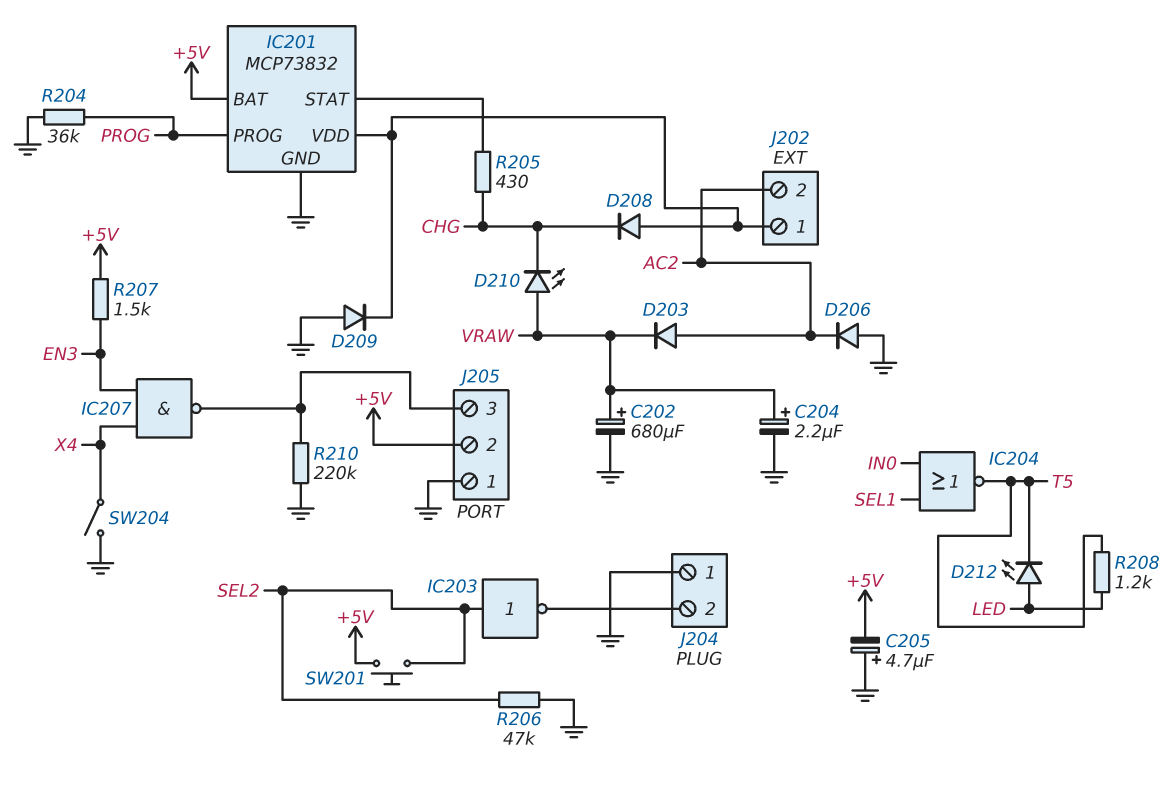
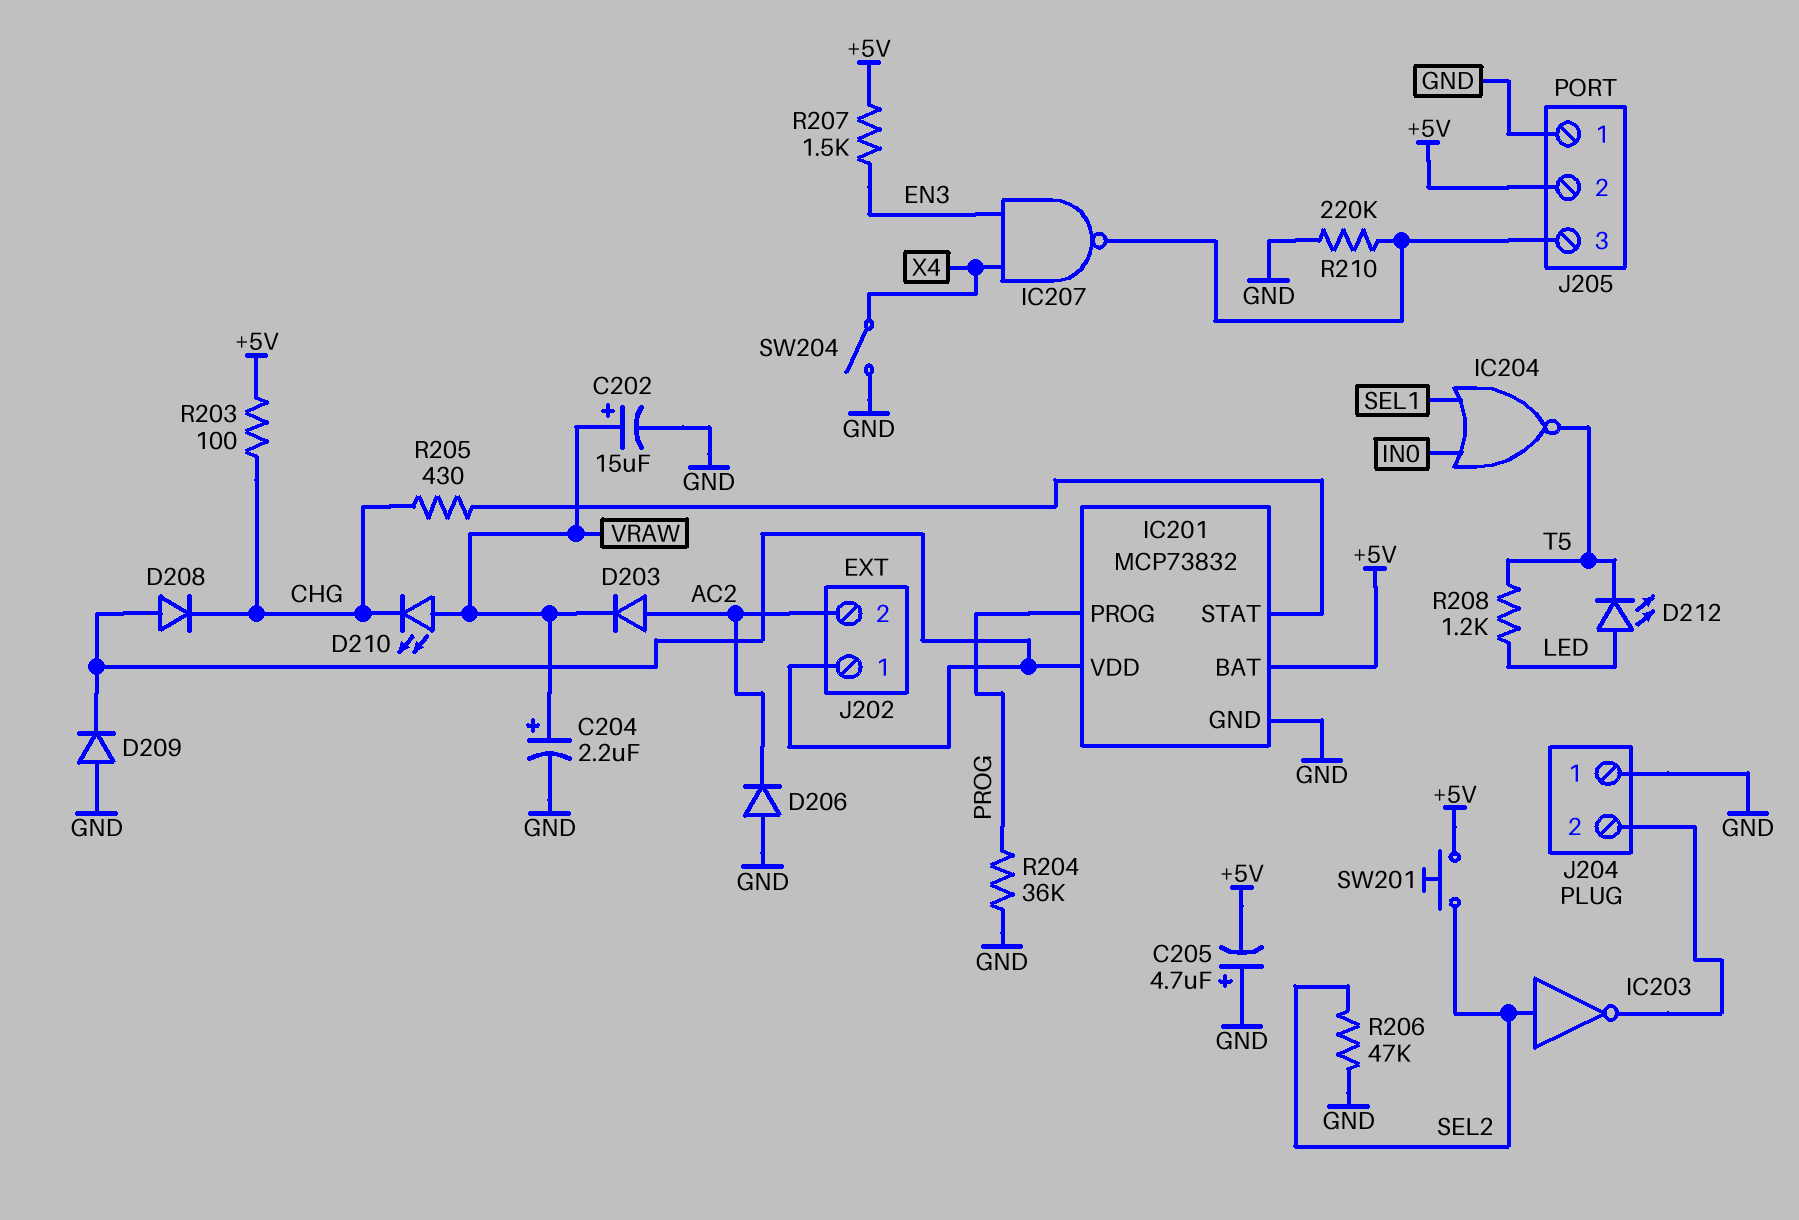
C202: 680uF (plus VRAW, minus GND) -> 15uF (plus VRAW, minus GND)
R203: none -> 100 (+5V, CHG)

